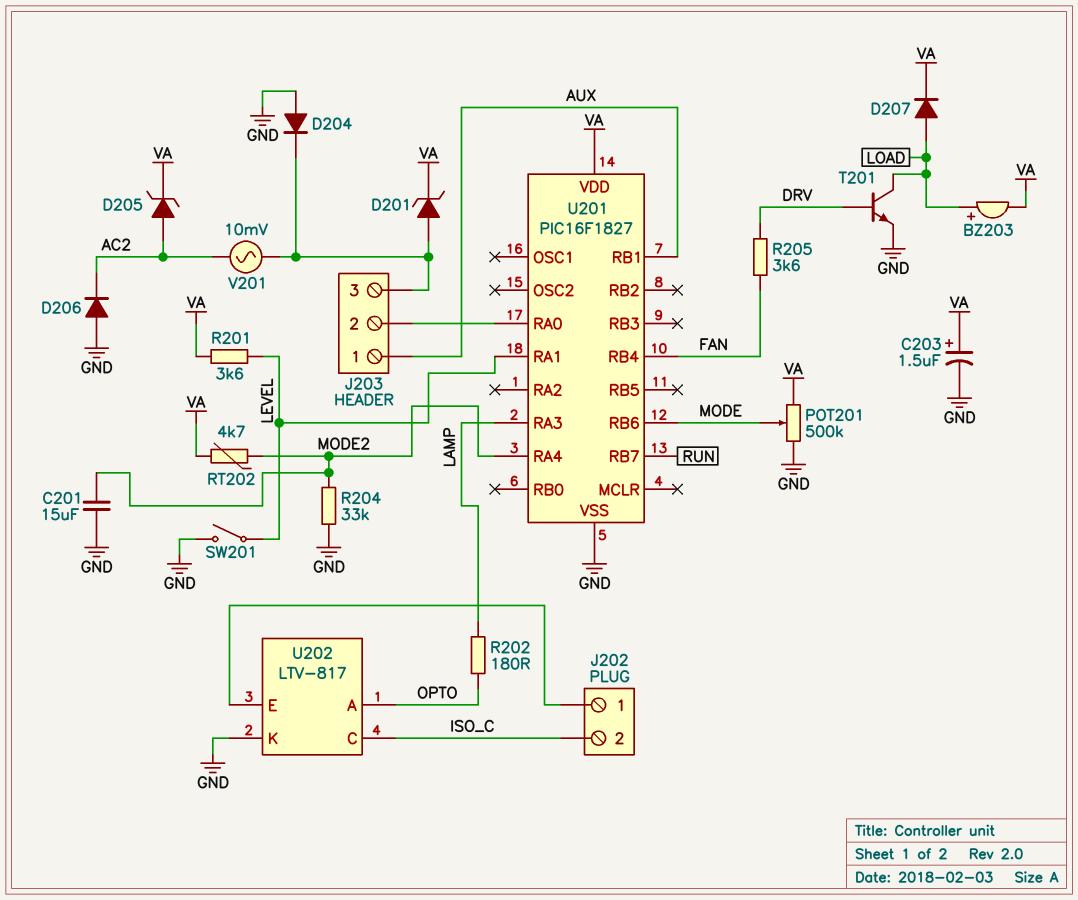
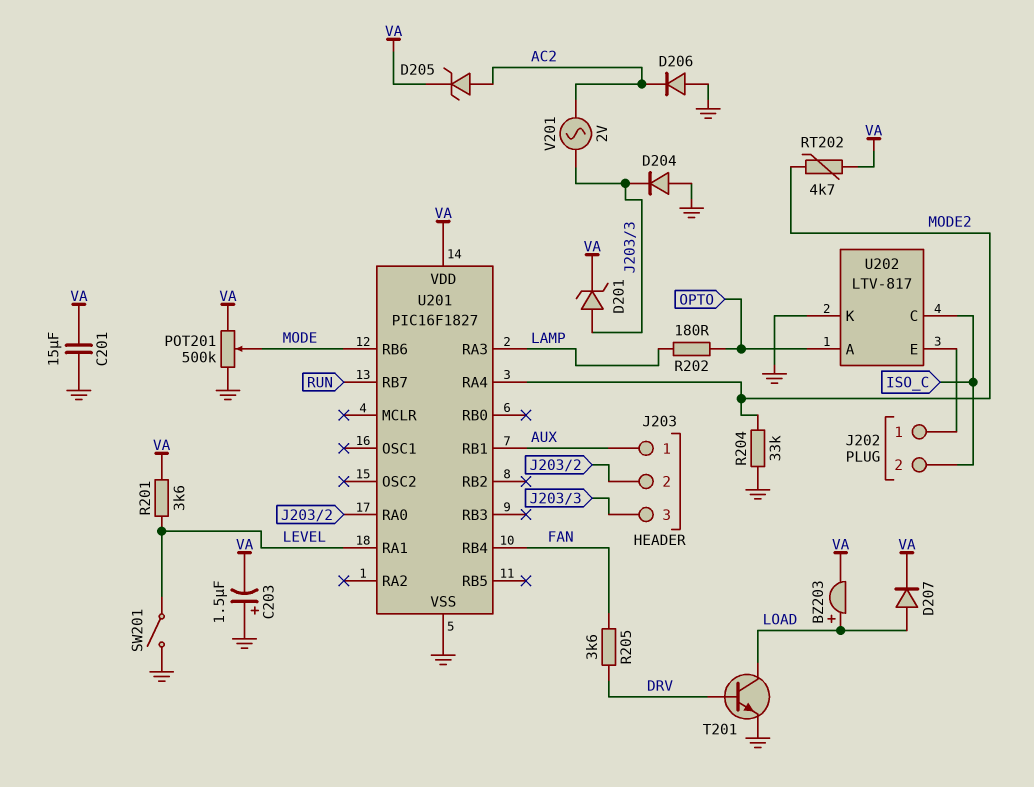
C201: 15uF (GND, MODE2) -> 15uF (GND, VA)
C203: 1.5uF (plus VA, minus GND) -> 1.5uF (plus GND, minus VA)
V201: AC 10mV (AC2, J203/3) -> AC 2V (AC2, J203/3)

